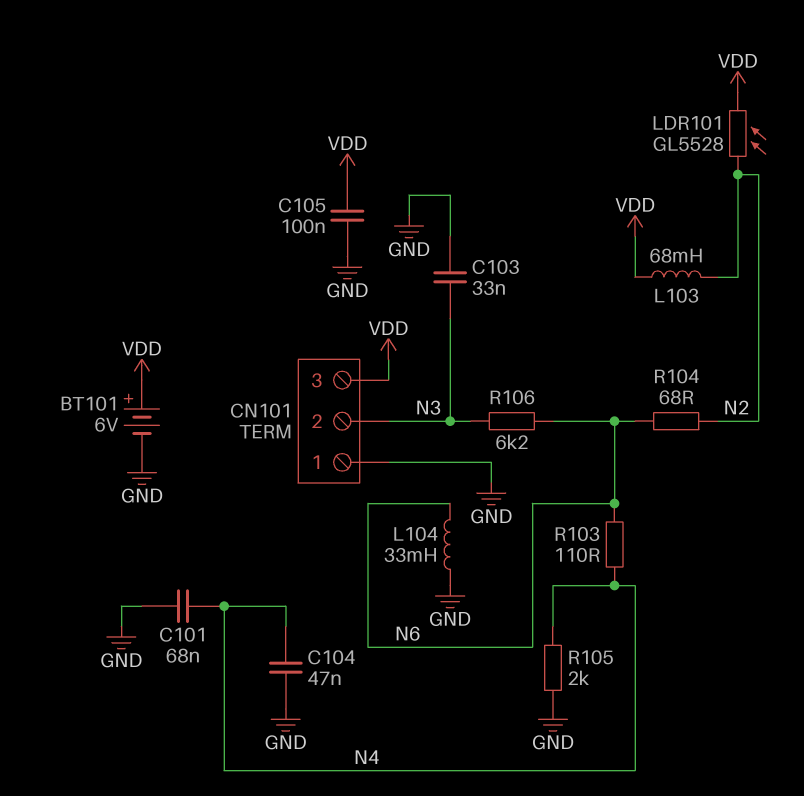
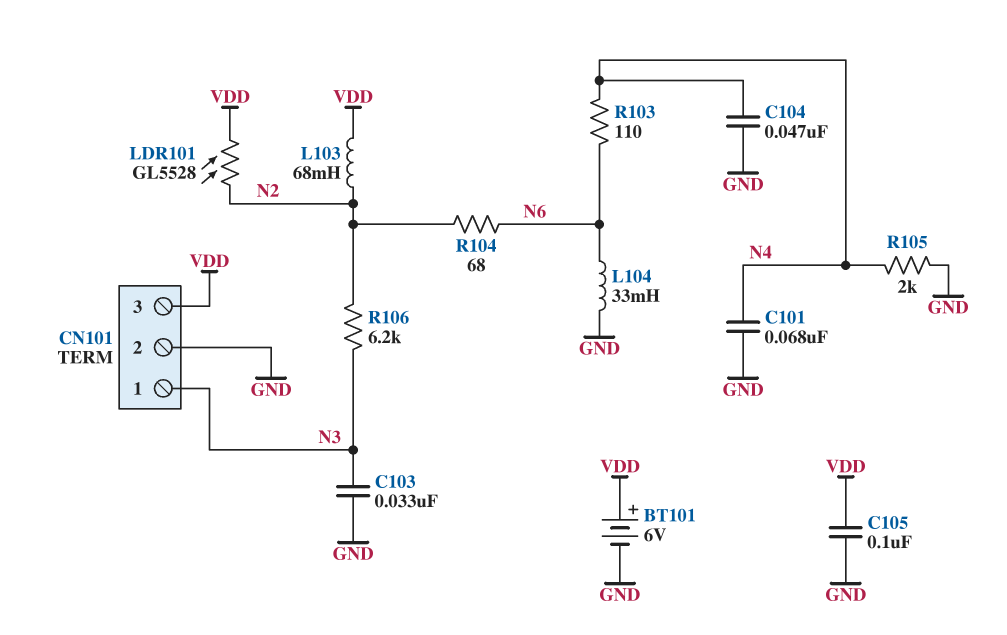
CN101 pin 1: GND -> N3
CN101 pin 2: N3 -> GND
R106: 6.2k (N3, N6) -> 6.2k (N2, N3)

